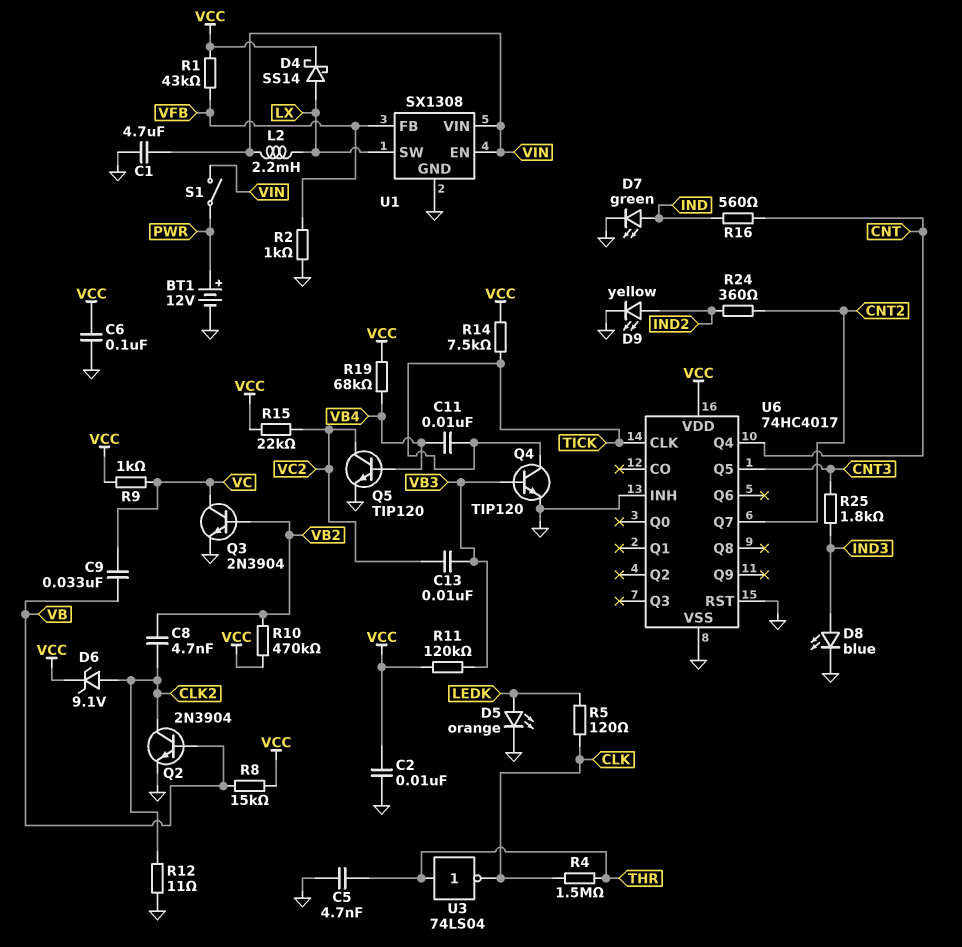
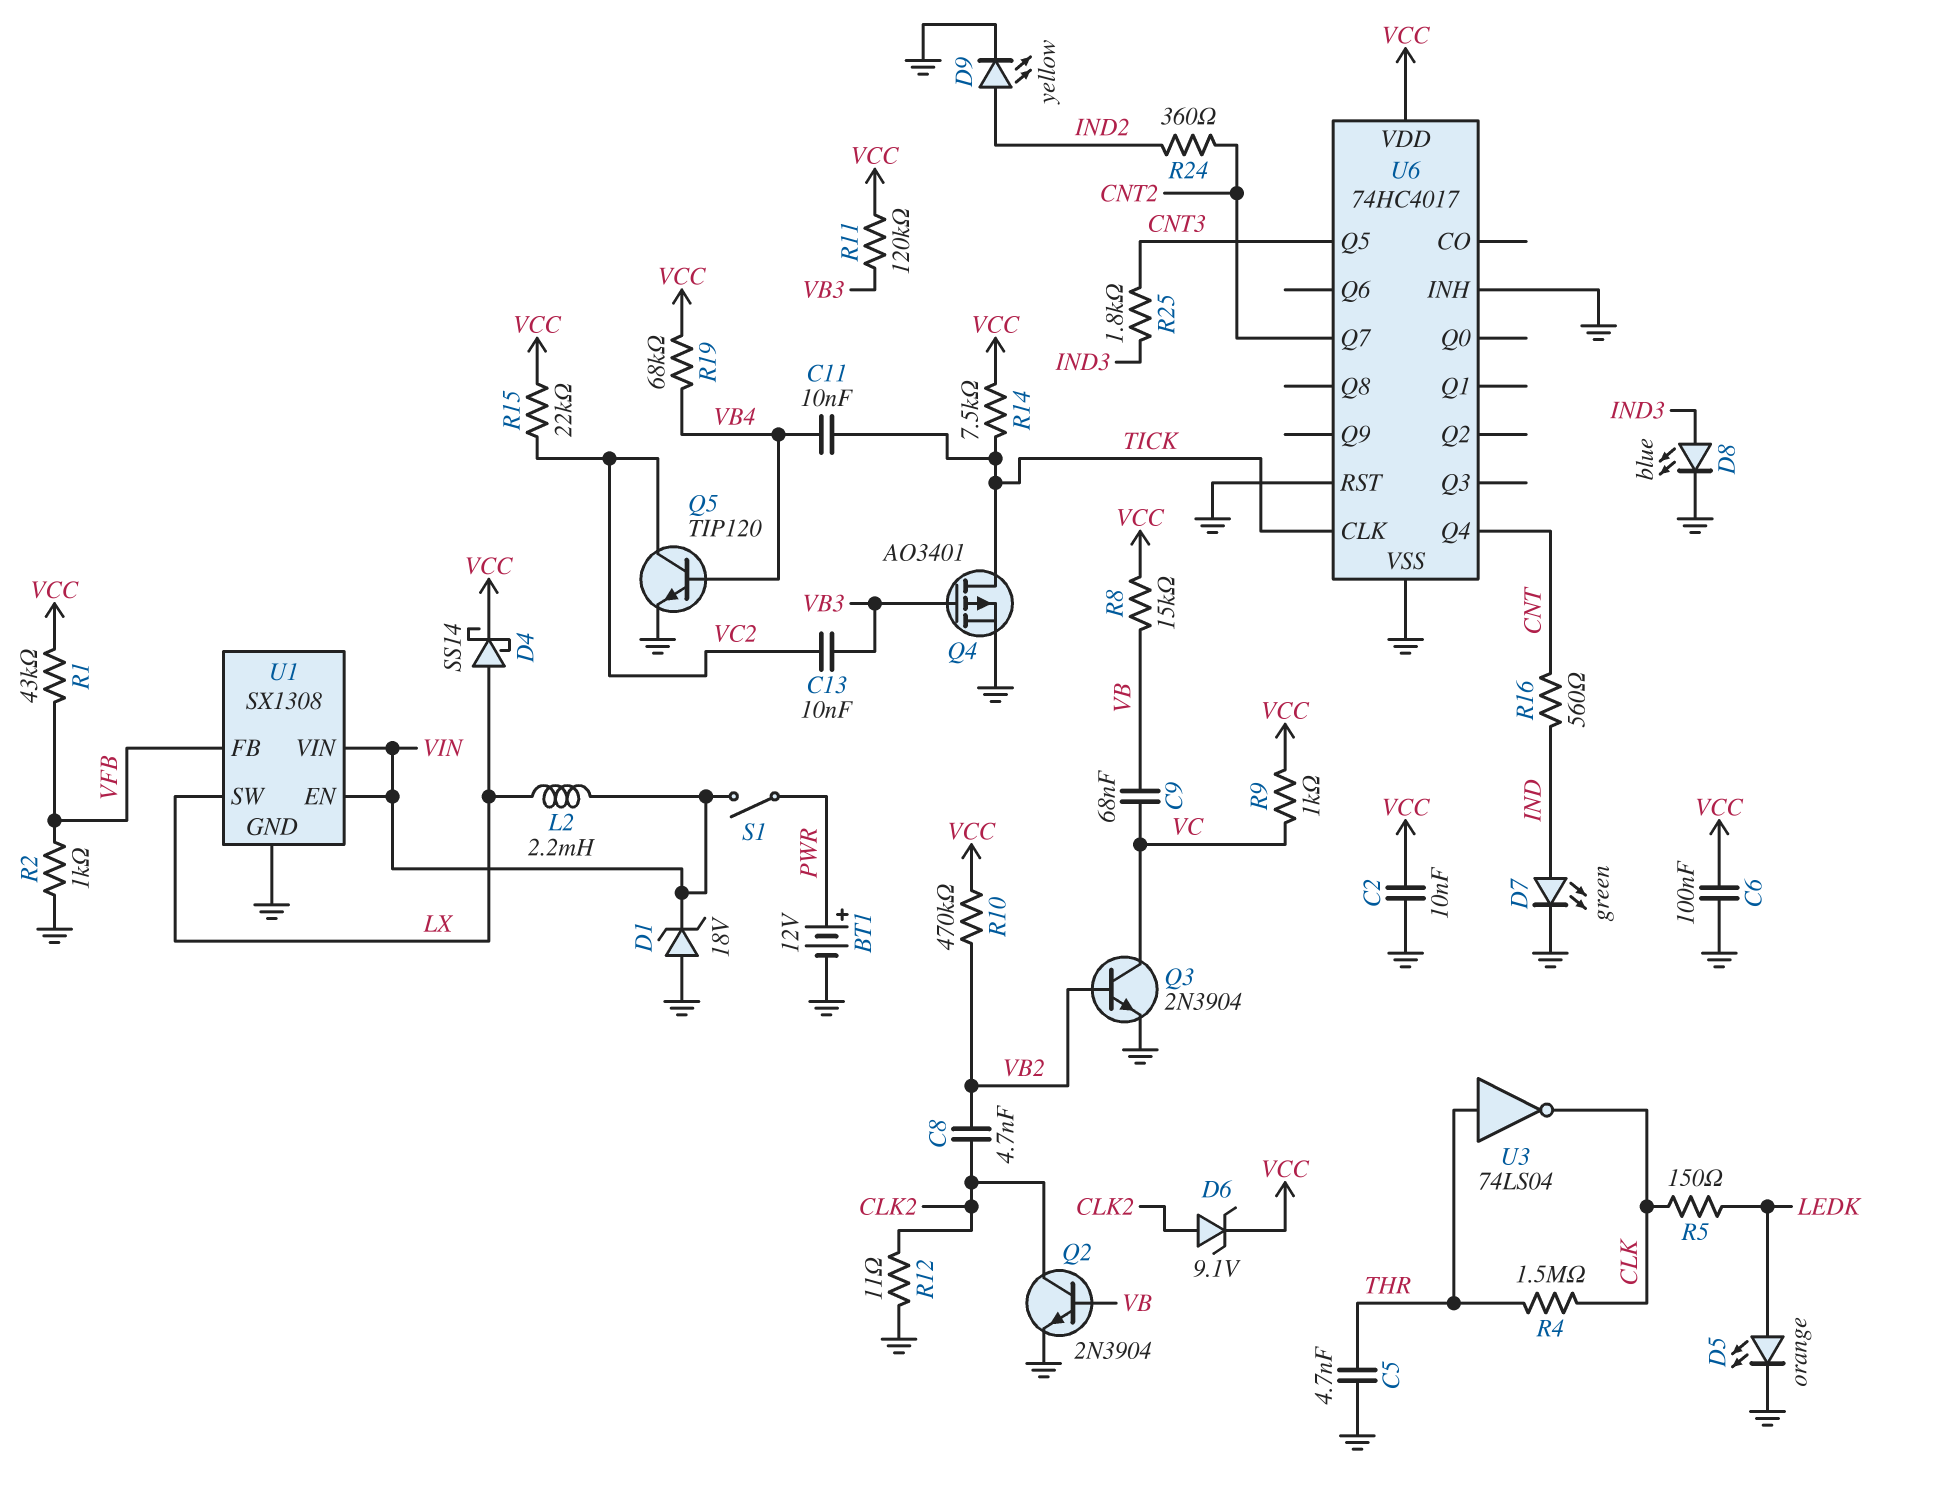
C1: 4.7uF (GND, VIN) -> none
C9: 33nF (VB, VC) -> 68nF (VB, VC)
D1: none -> zener 18V (A GND, K VIN)
Q4: NPN TIP120 (B VB3, C TICK, E GND) -> PMOS AO3401 (G VB3, D TICK, S GND)
R5: 120 (CLK, LEDK) -> 150 (CLK, LEDK)

